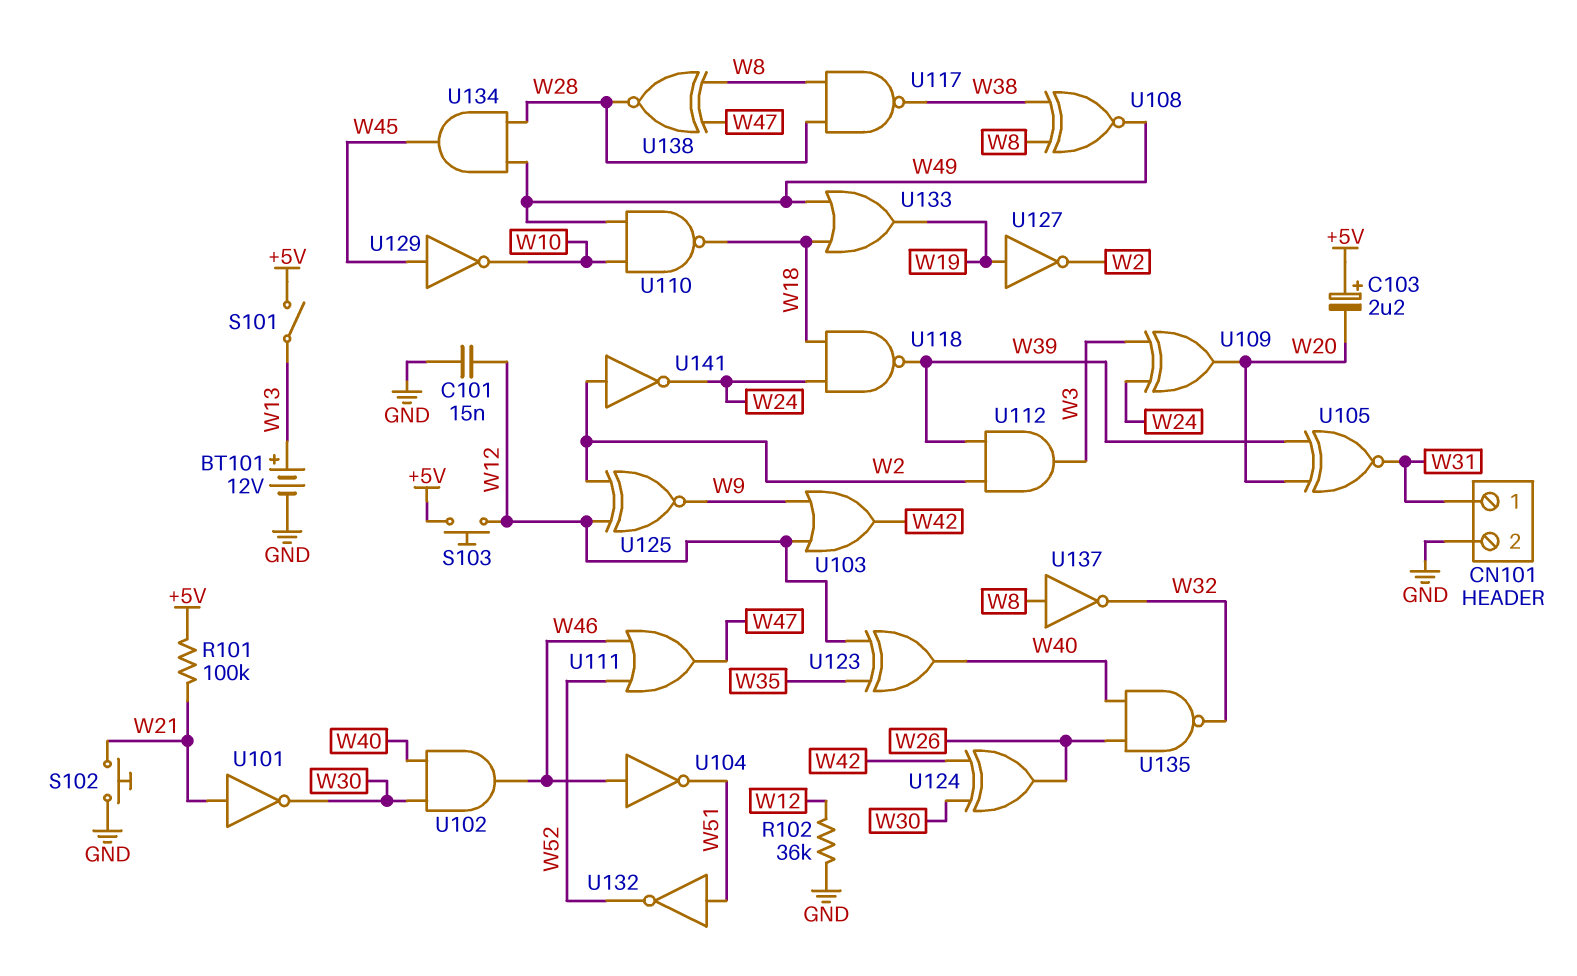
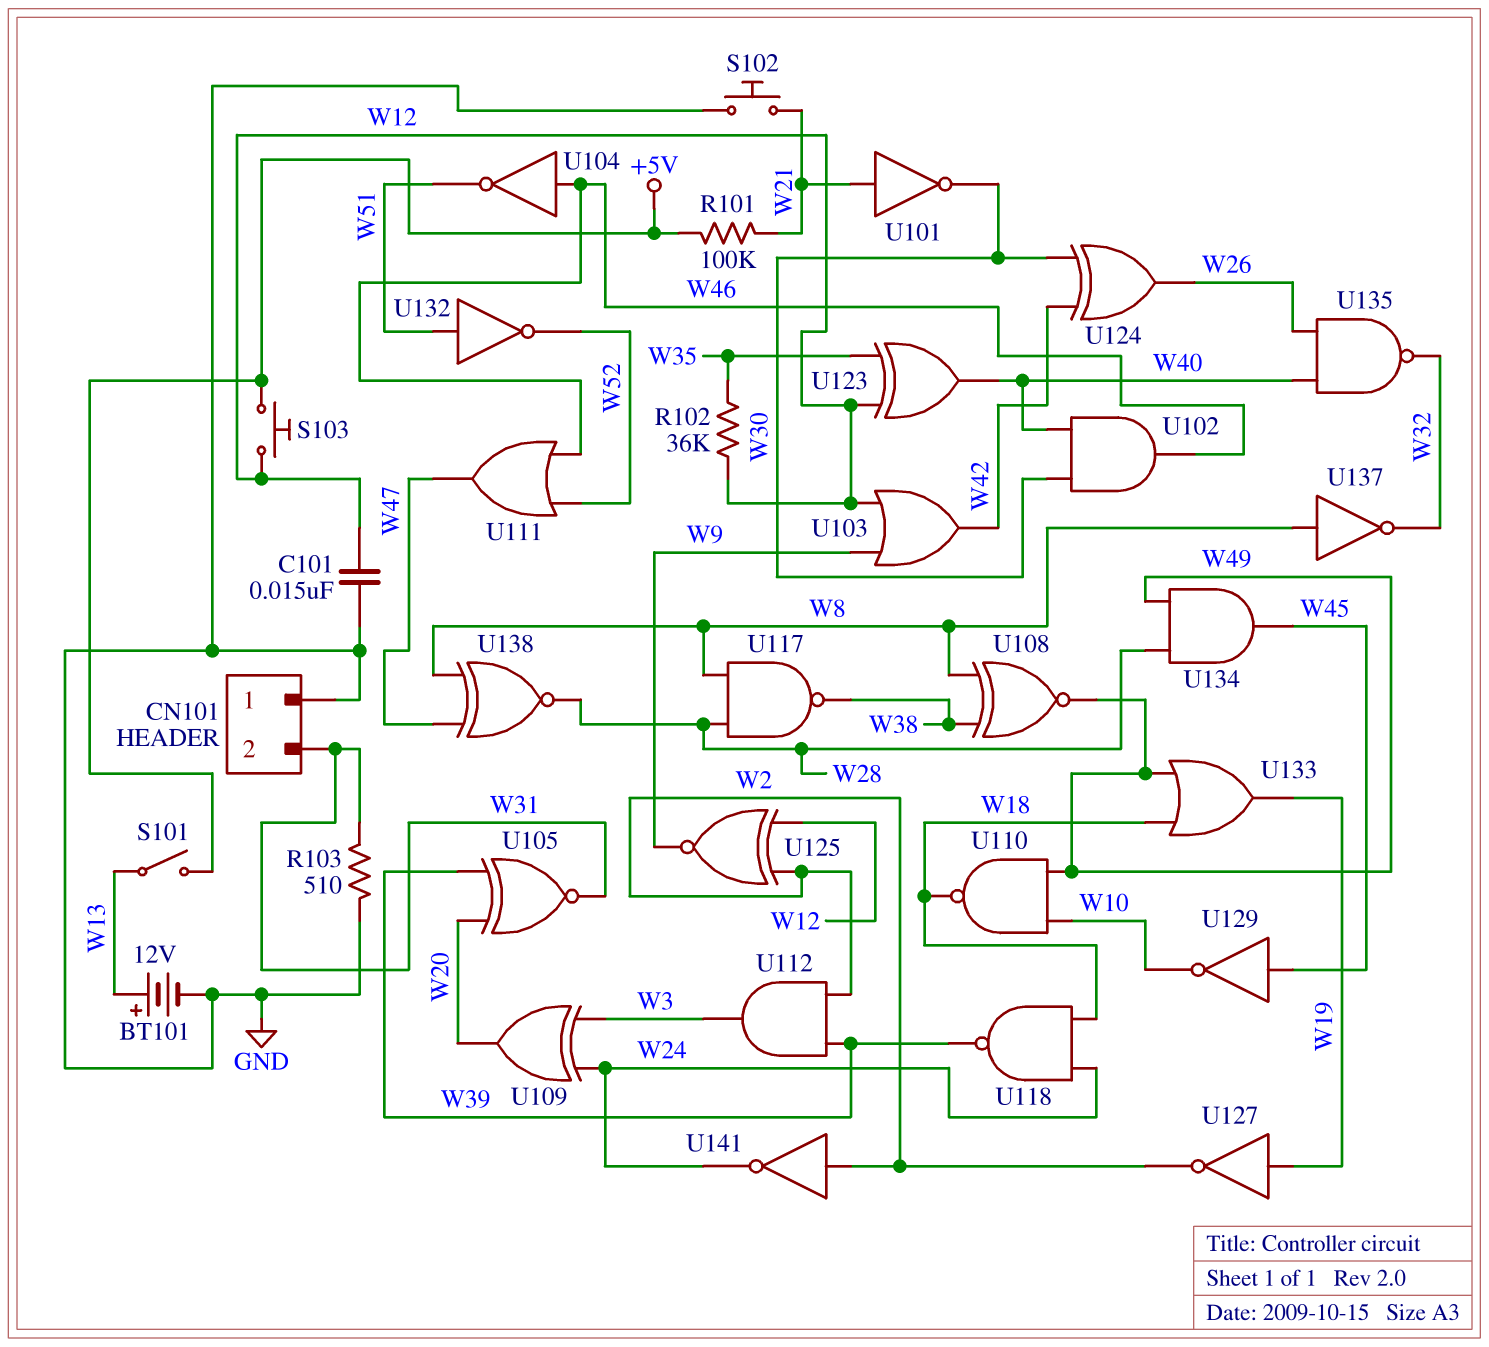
C103: 2.2uF (plus +5V, minus W20) -> none
CN101 pin 1: W31 -> GND
CN101 pin 2: GND -> W31
R102: 36k (GND, W12) -> 36k (W12, W35)
R103: none -> 510 (GND, W31)

